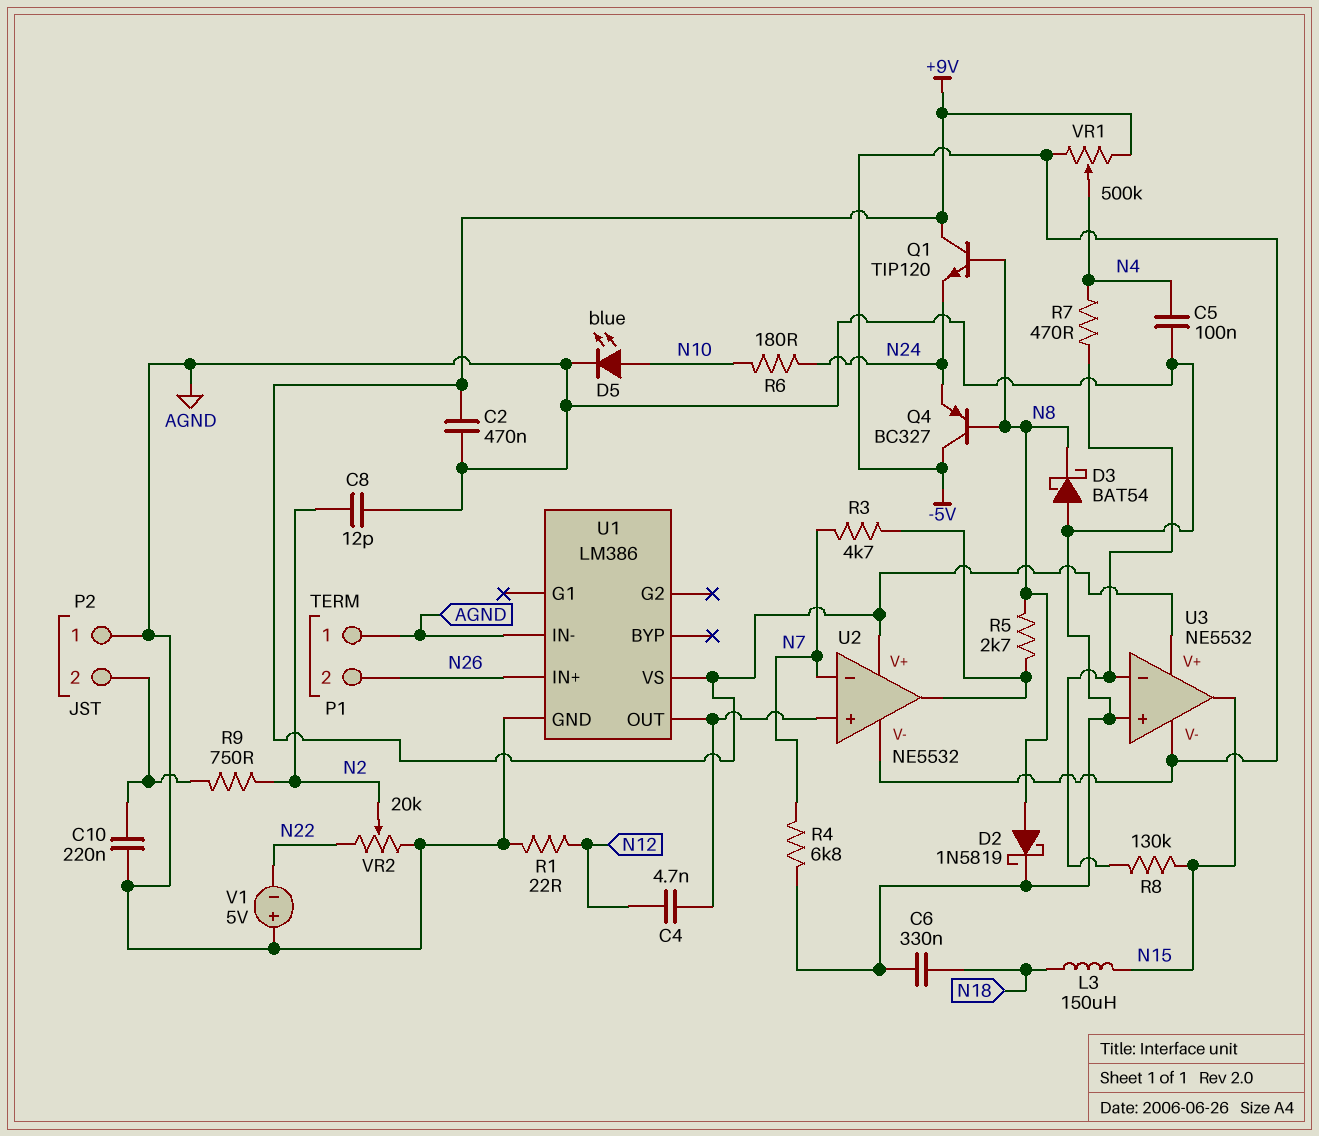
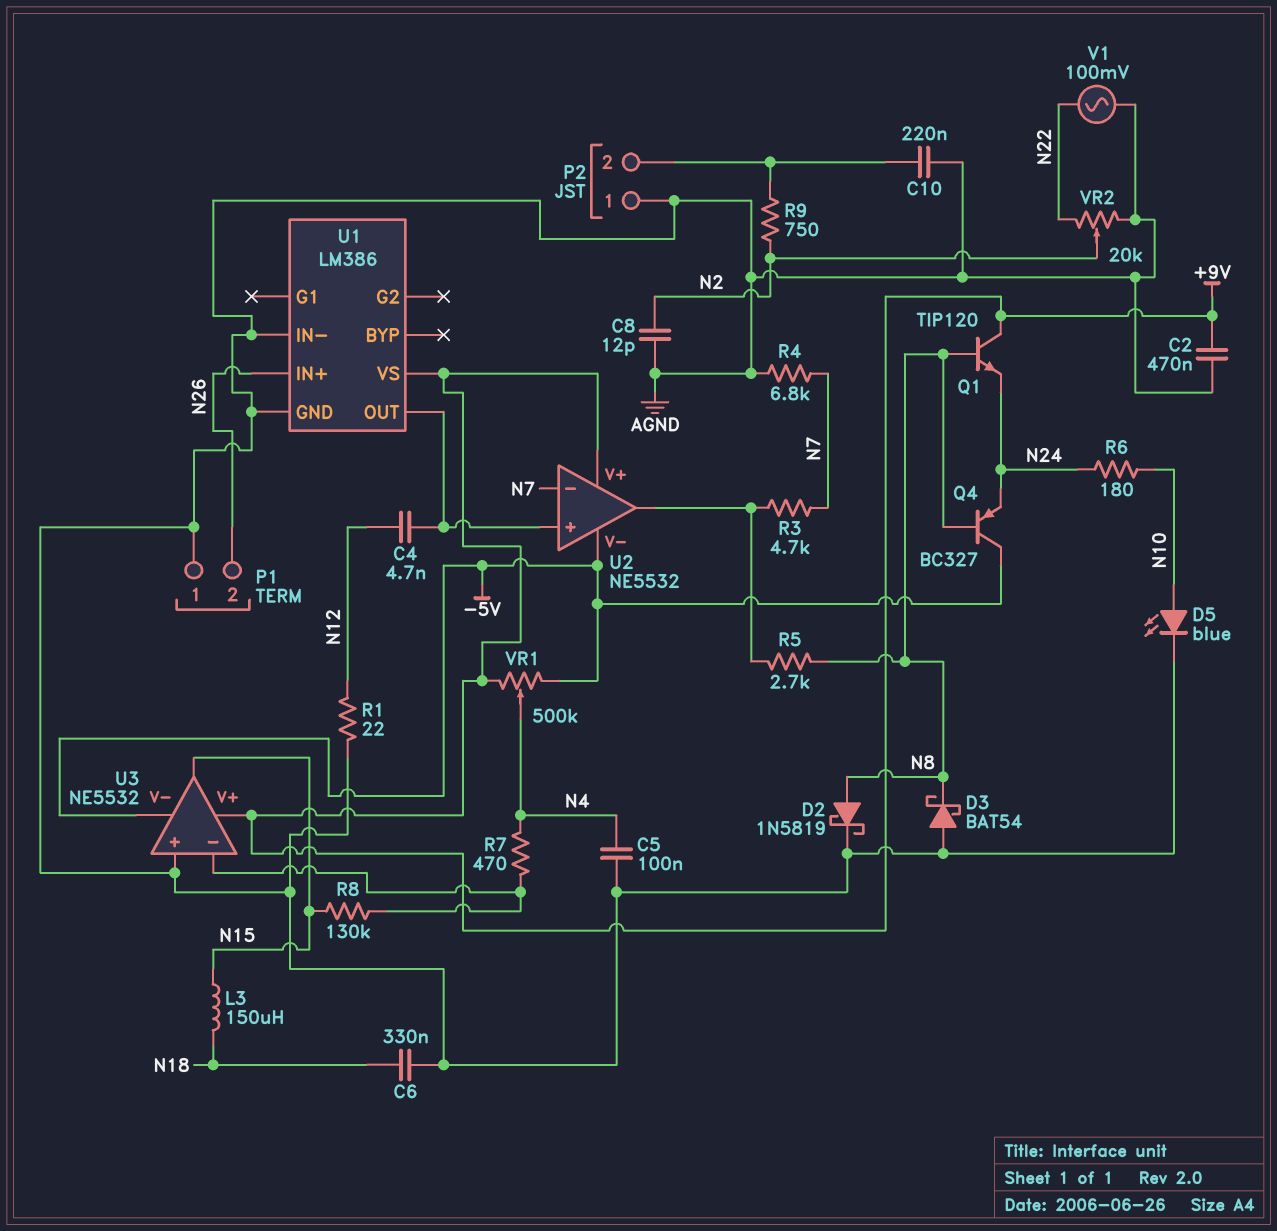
V1: 5V (plus AGND, minus N22) -> AC 100mV (AGND, N22)

